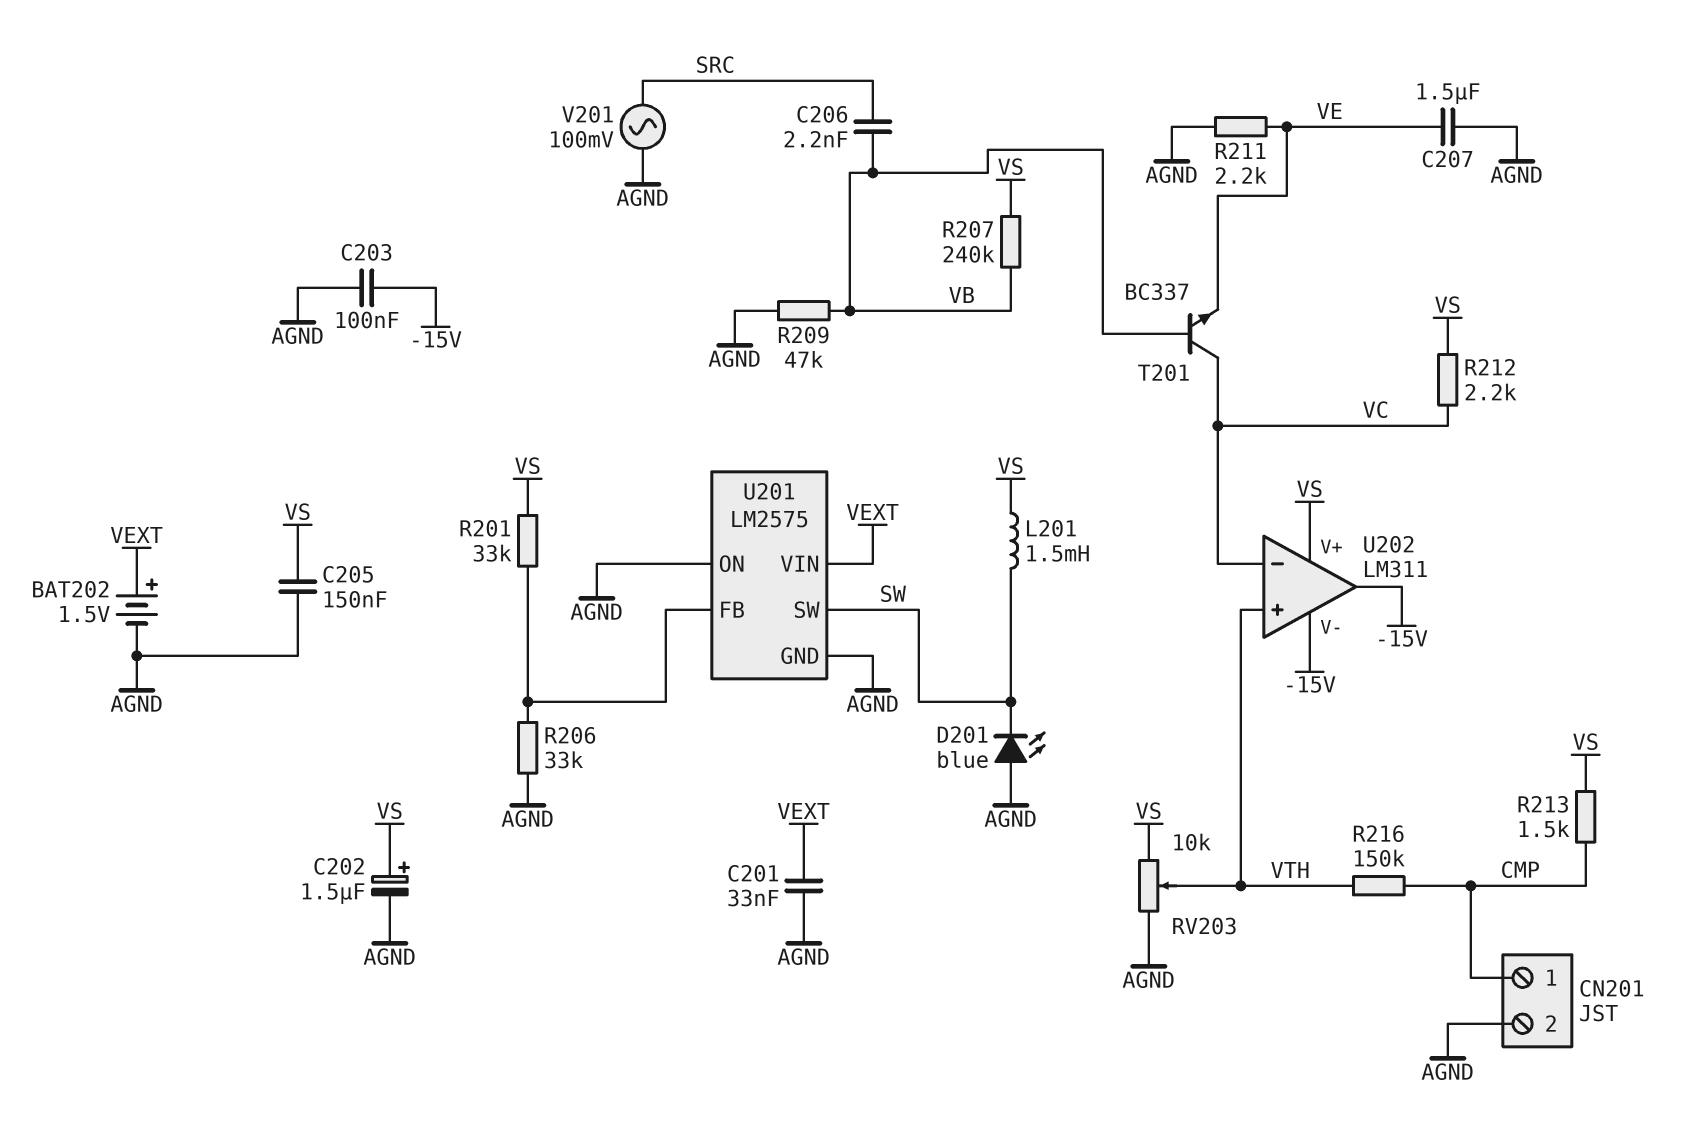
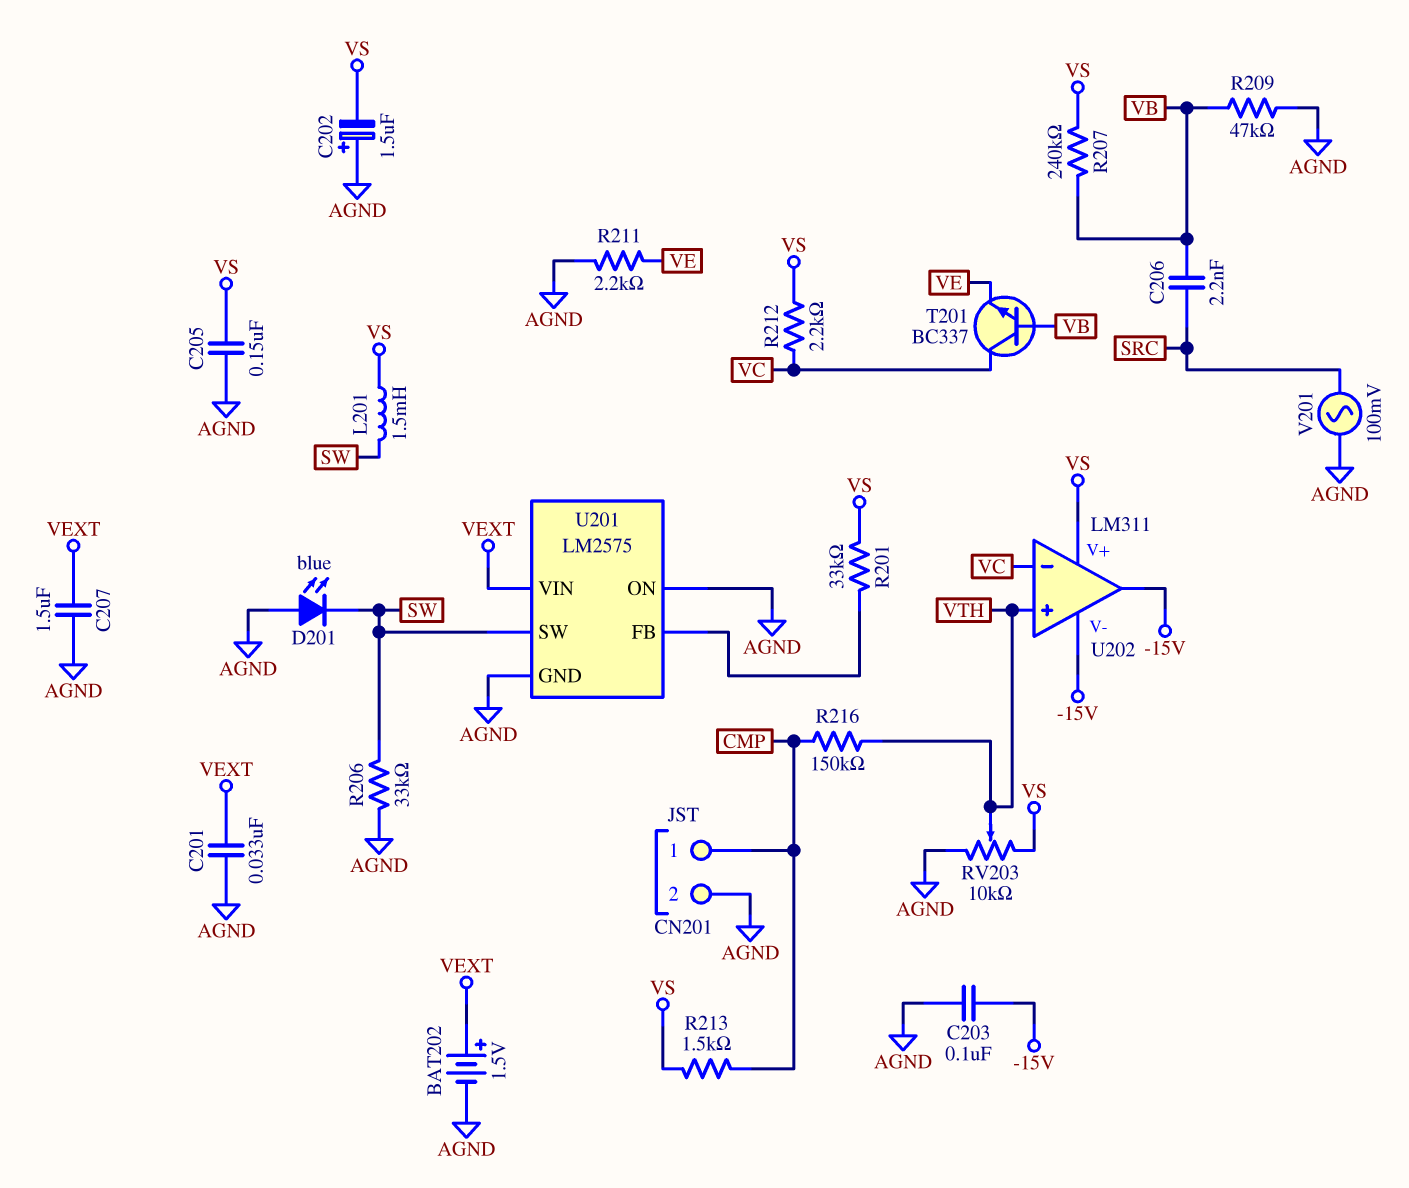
C202: 1.5uF (plus VS, minus AGND) -> 1.5uF (plus AGND, minus VS)
C207: 1.5uF (AGND, VE) -> 1.5uF (AGND, VEXT)
R206: 33k (AGND, U201/FB) -> 33k (AGND, SW)

